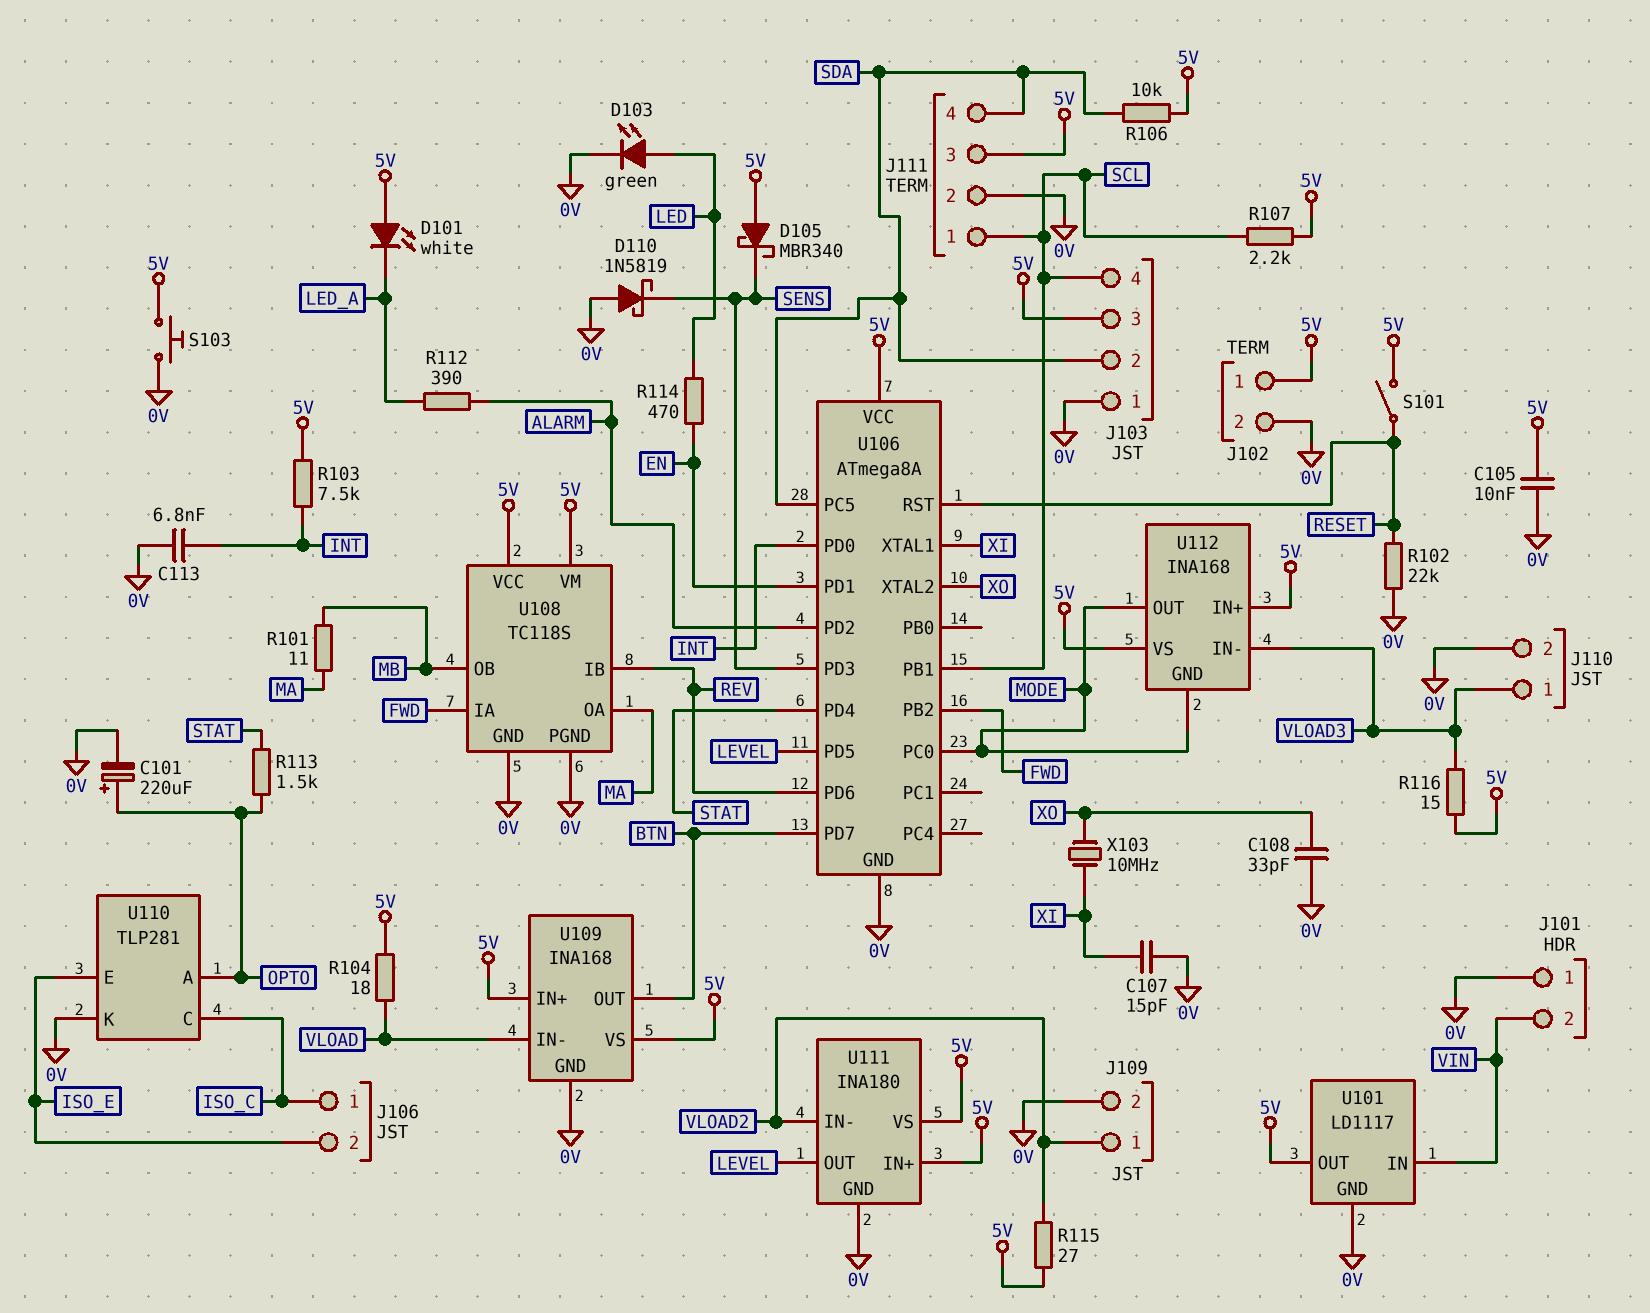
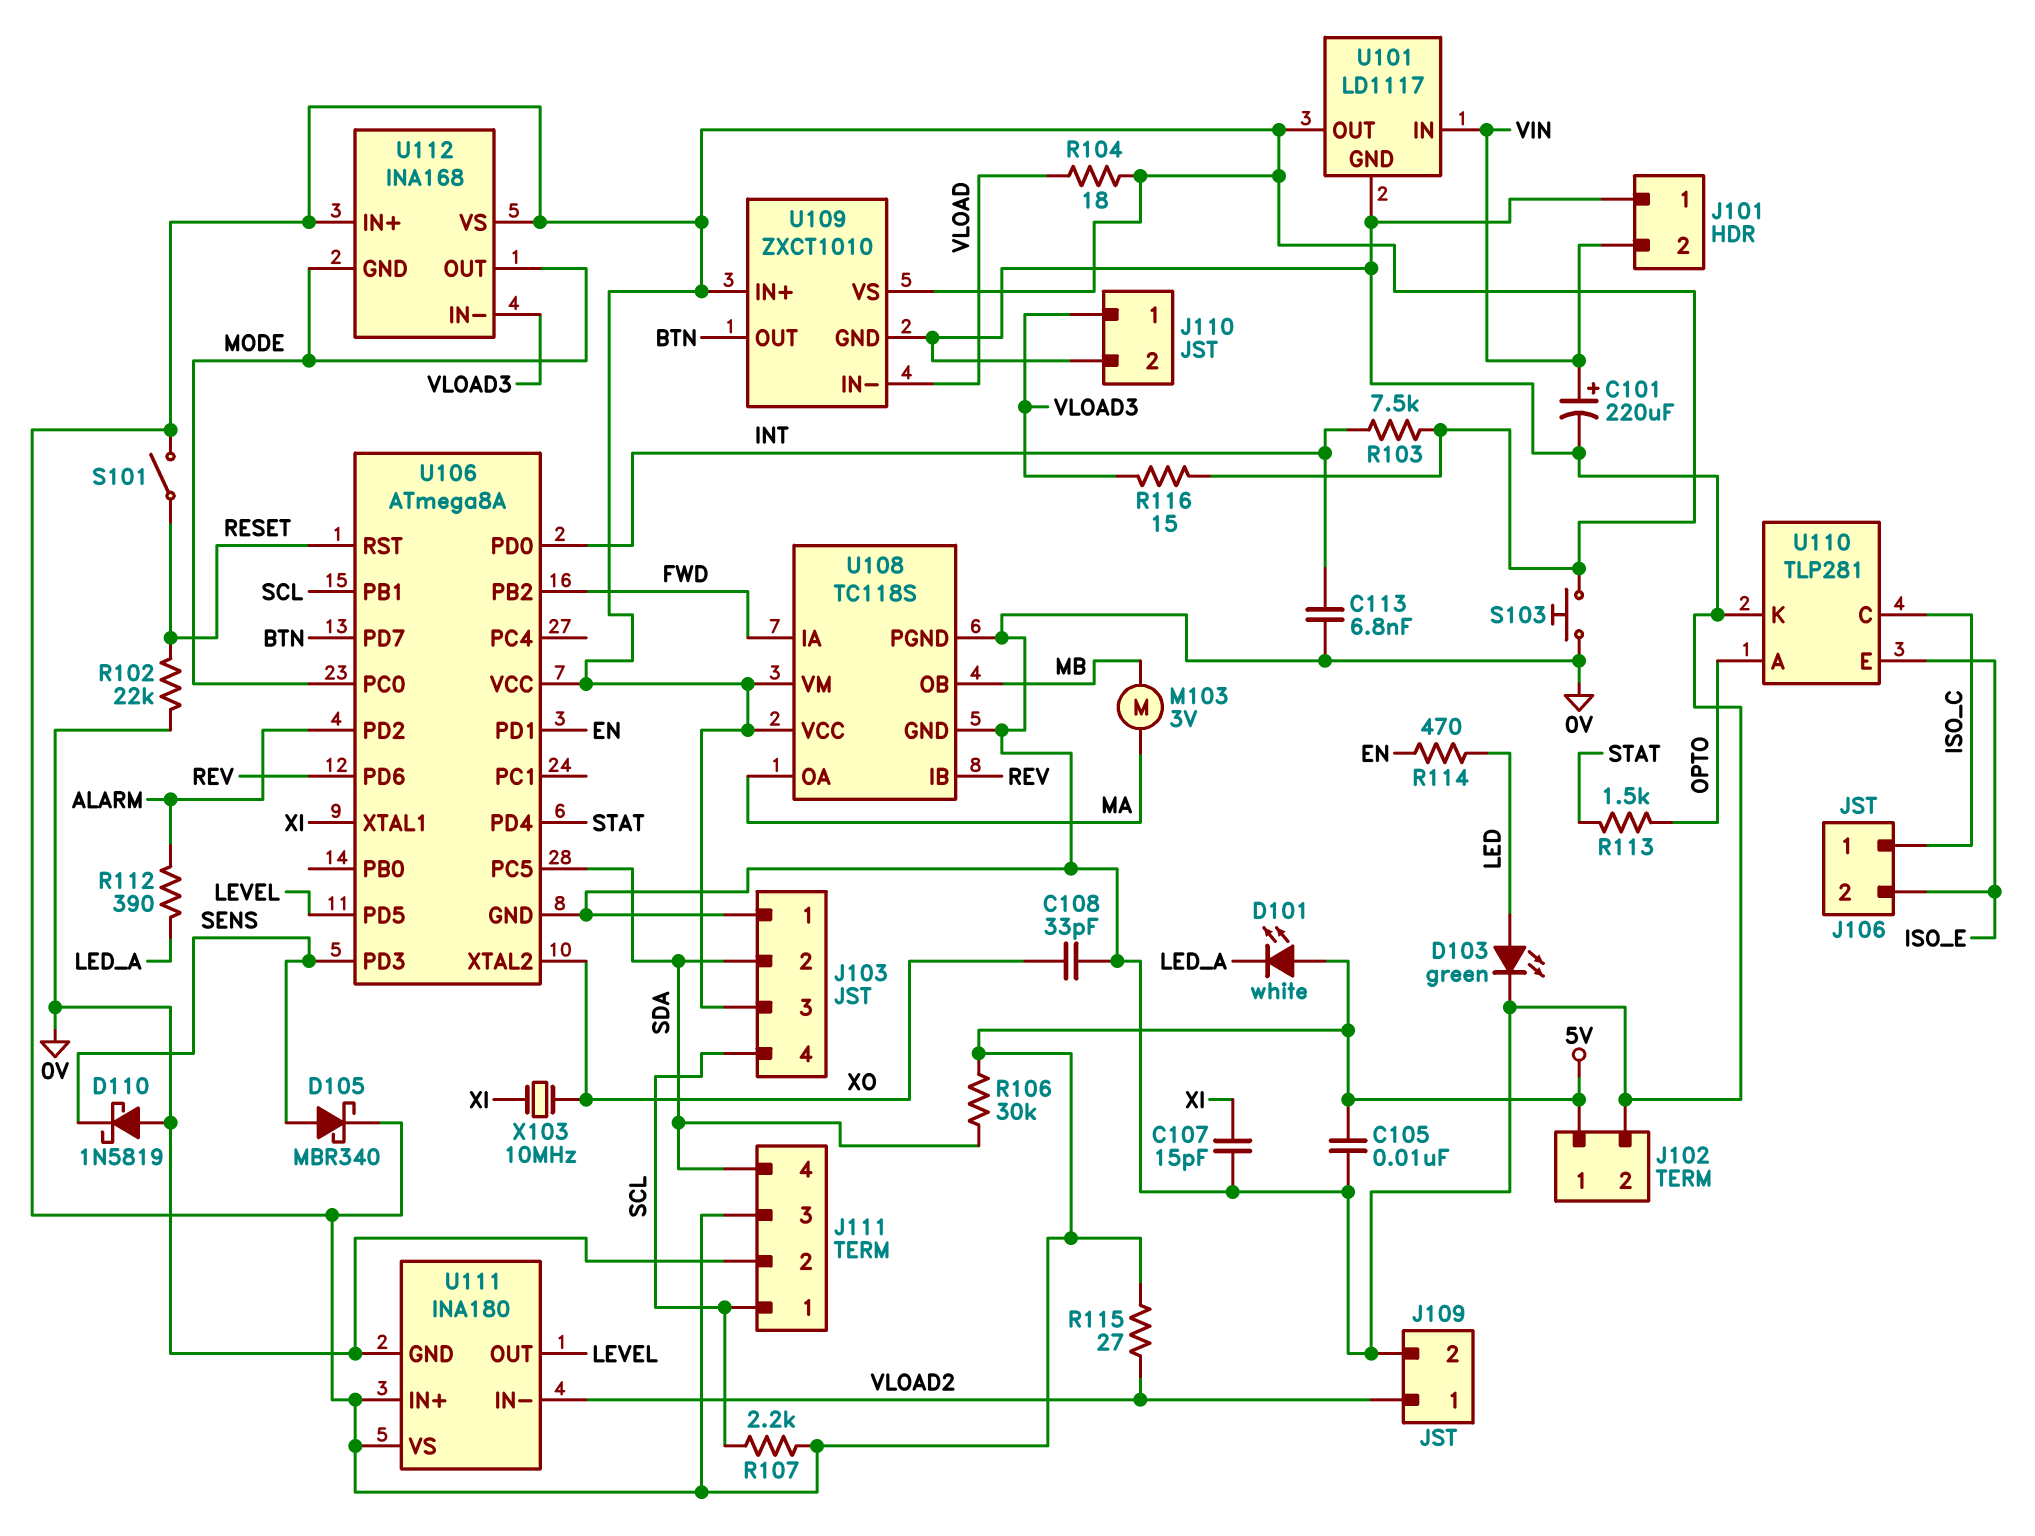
C101: 220uF (plus OPTO, minus 0V) -> 220uF (plus VIN, minus 0V)
D105: schottky MBR340 (A 5V, K SENS) -> schottky MBR340 (A SENS, K 5V)
M103: none -> motor 3V (MA, MB)
R101: 11 (MA, MB) -> none
R106: 10k (5V, SDA) -> 30k (5V, SDA)
U109: INA168 -> ZXCT1010

